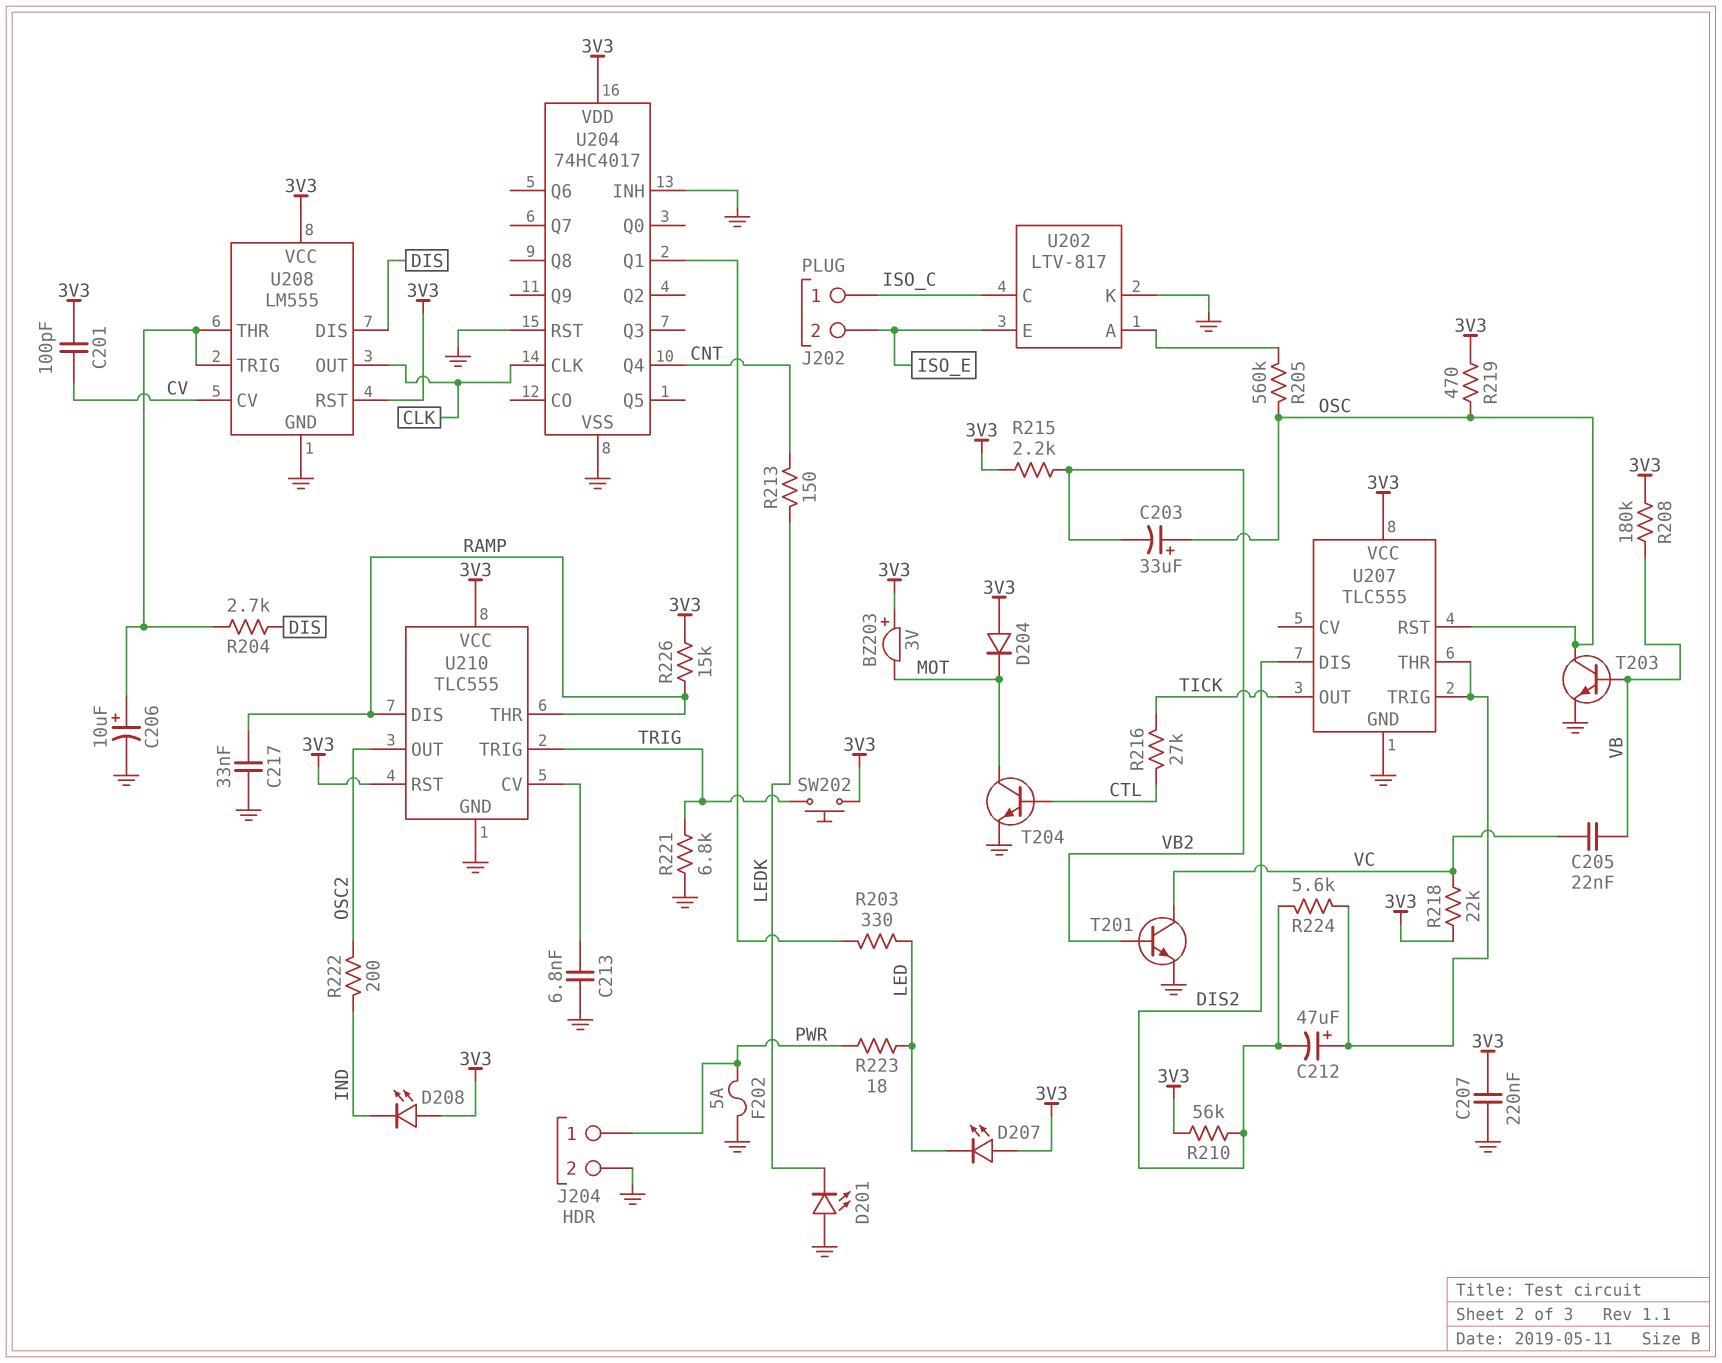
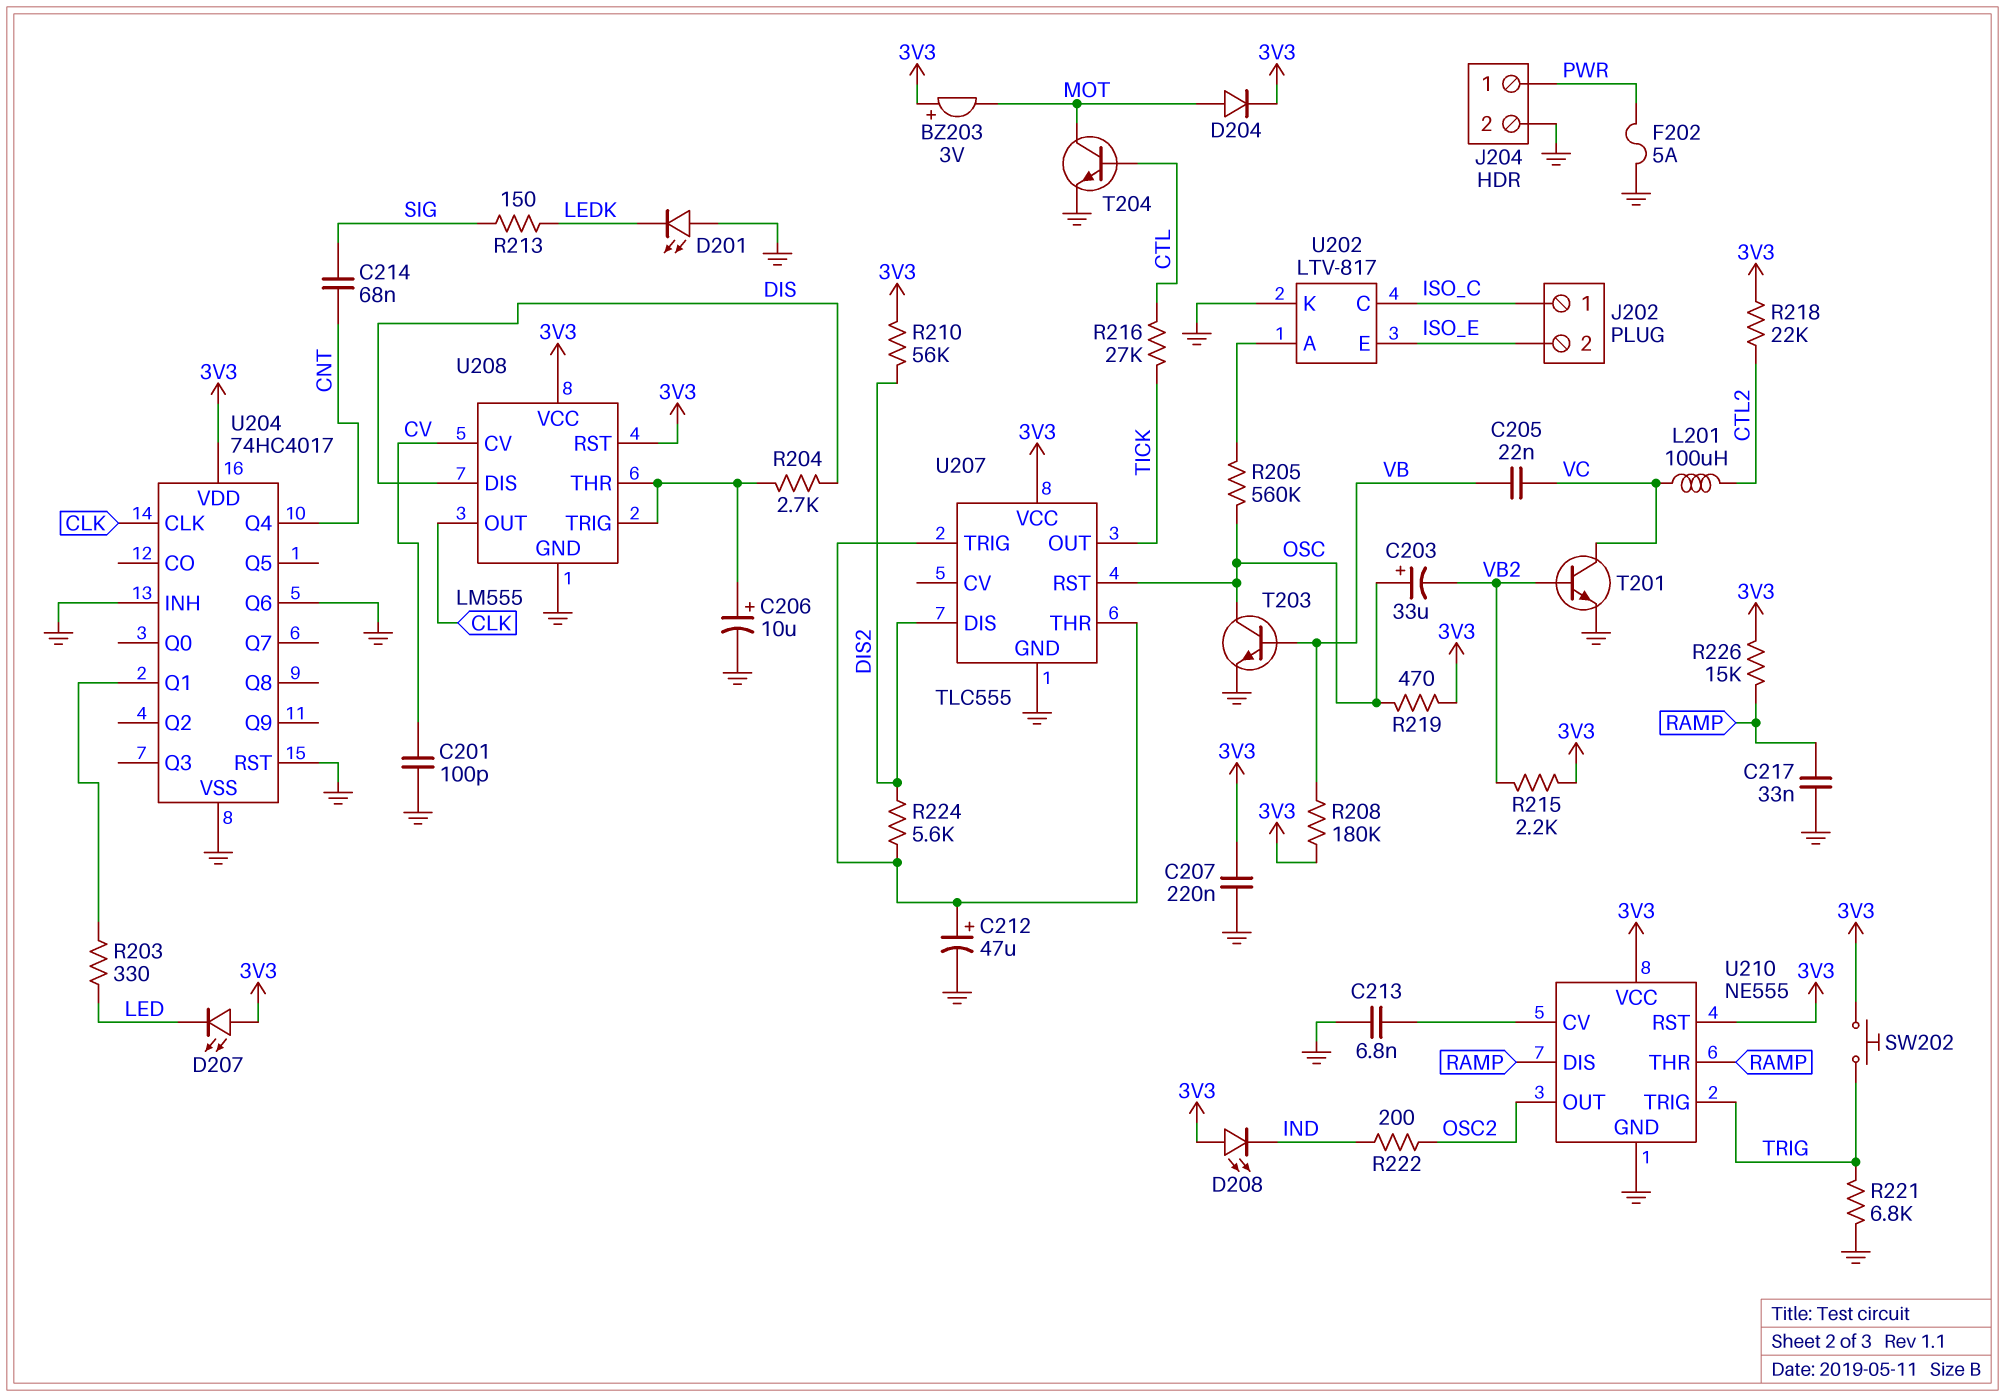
C201: 100pF (3V3, CV) -> 100pF (CV, GND)
C212: 47uF (plus U207/THR, minus DIS2) -> 47uF (plus U207/THR, minus GND)
C214: none -> 68nF (CNT, SIG)
D204: diode (A 3V3, K MOT) -> diode (A MOT, K 3V3)
L201: none -> 100uH (CTL2, VC)
R213: 150 (CNT, LEDK) -> 150 (LEDK, SIG)
R218: 22k (3V3, VC) -> 22k (3V3, CTL2)
R223: 18 (LED, PWR) -> none
U204 pin Q6: none -> GND
U210: TLC555 -> NE555

